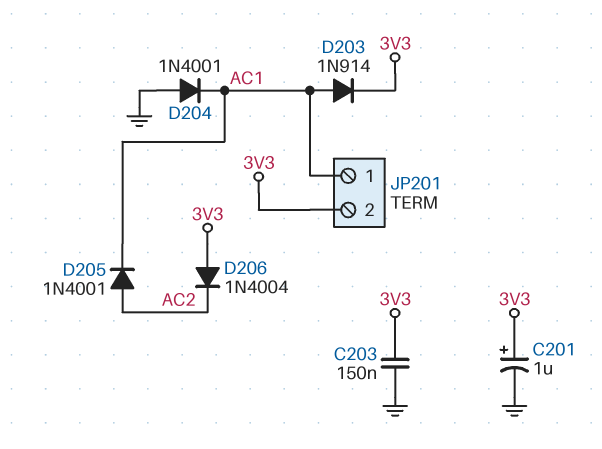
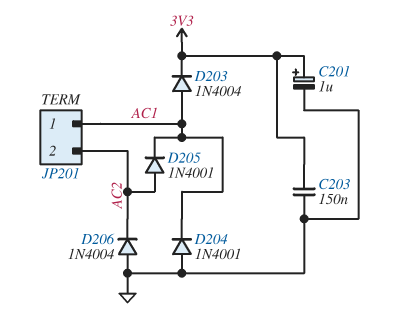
D203: diode 1N914 (A AC1, K 3V3) -> diode 1N4004 (A AC1, K 3V3)
D206: diode 1N4004 (A 3V3, K AC2) -> diode 1N4004 (A GND, K AC2)
JP201 pin 2: 3V3 -> AC2

